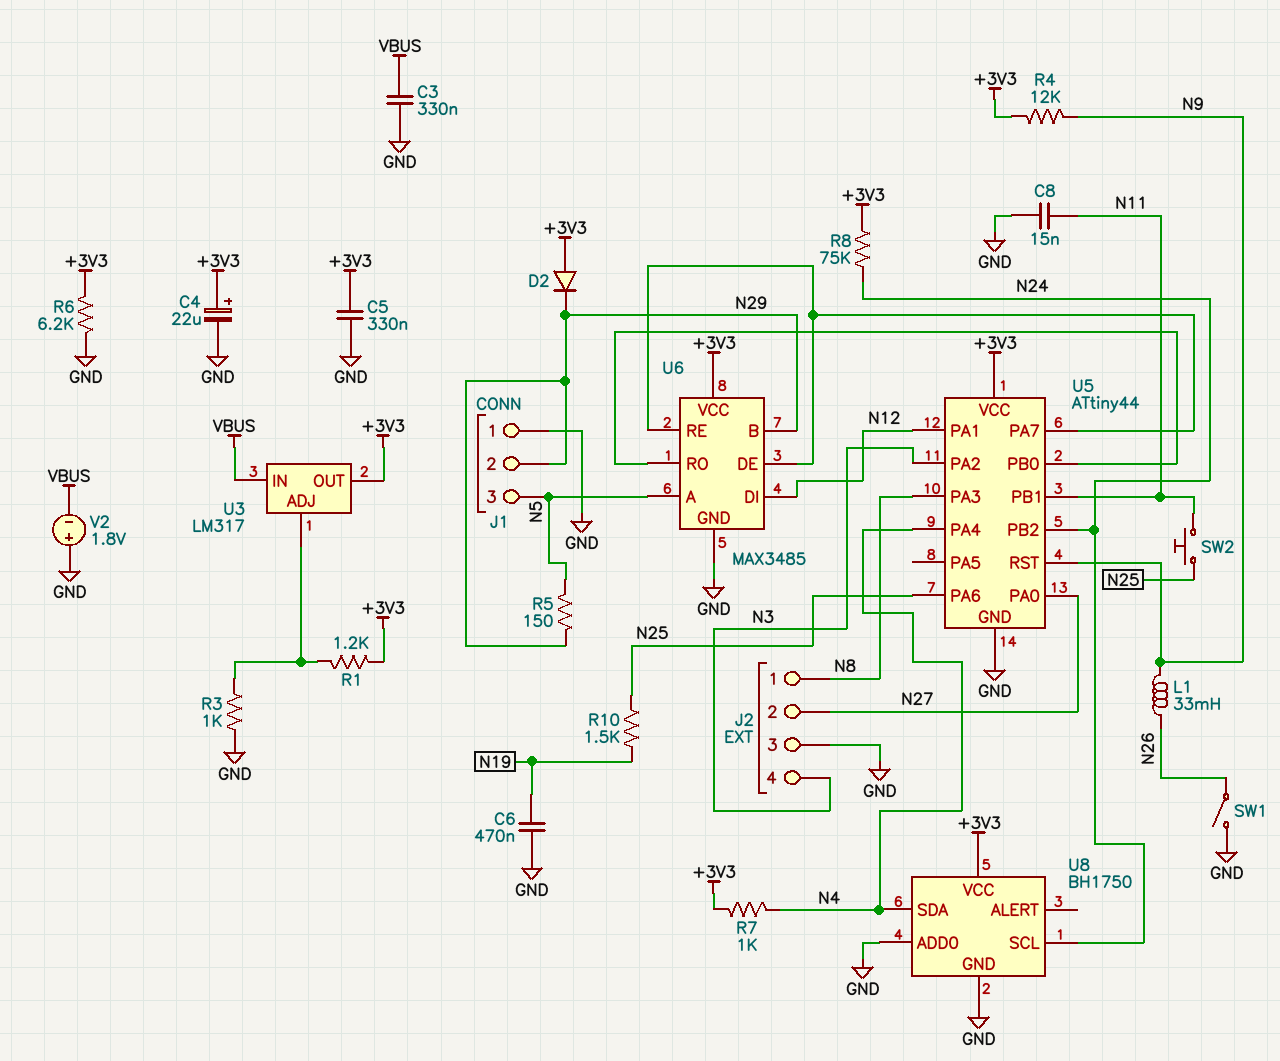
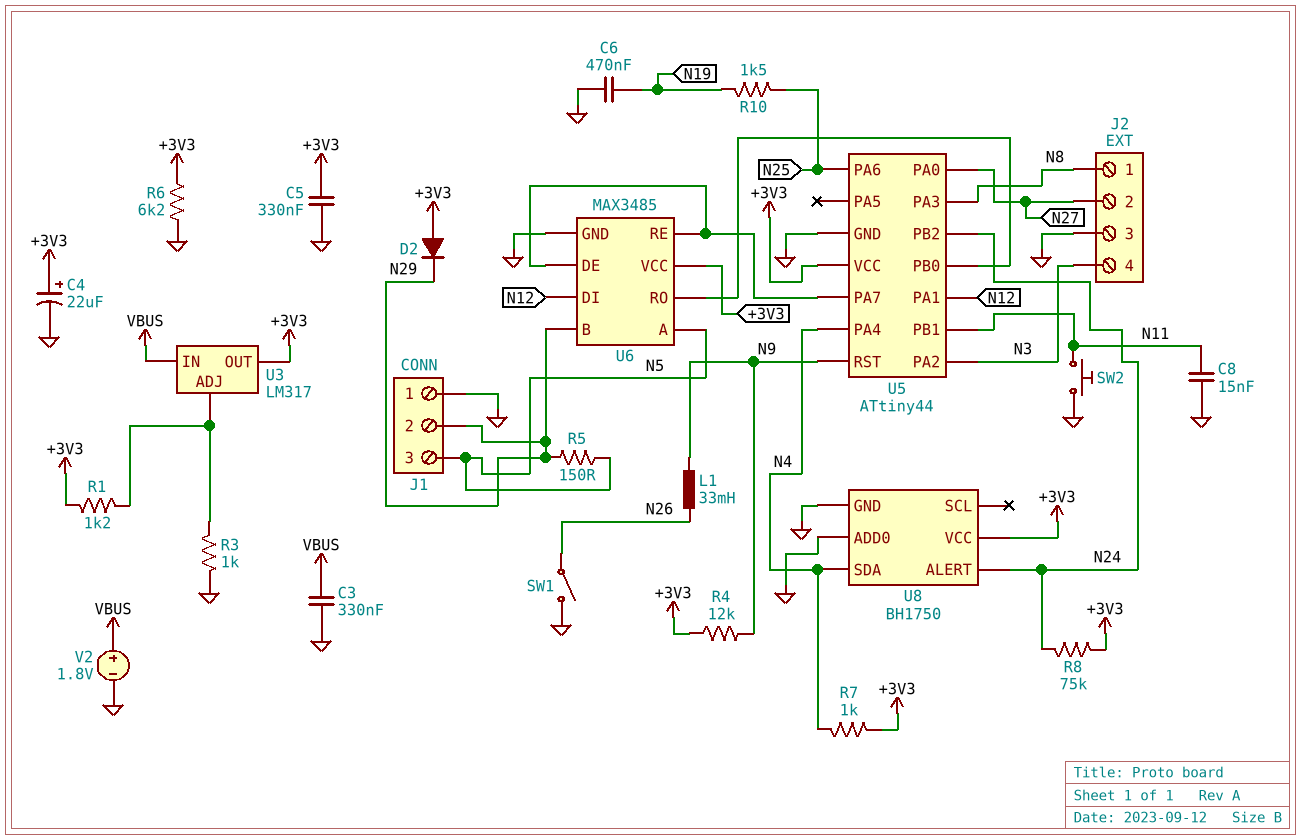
SW2: button (N11, N25) -> button (GND, N11)
U8 pin ALERT: none -> N24
U8 pin SCL: N24 -> none
V2: 1.8V (plus GND, minus VBUS) -> 1.8V (plus VBUS, minus GND)

